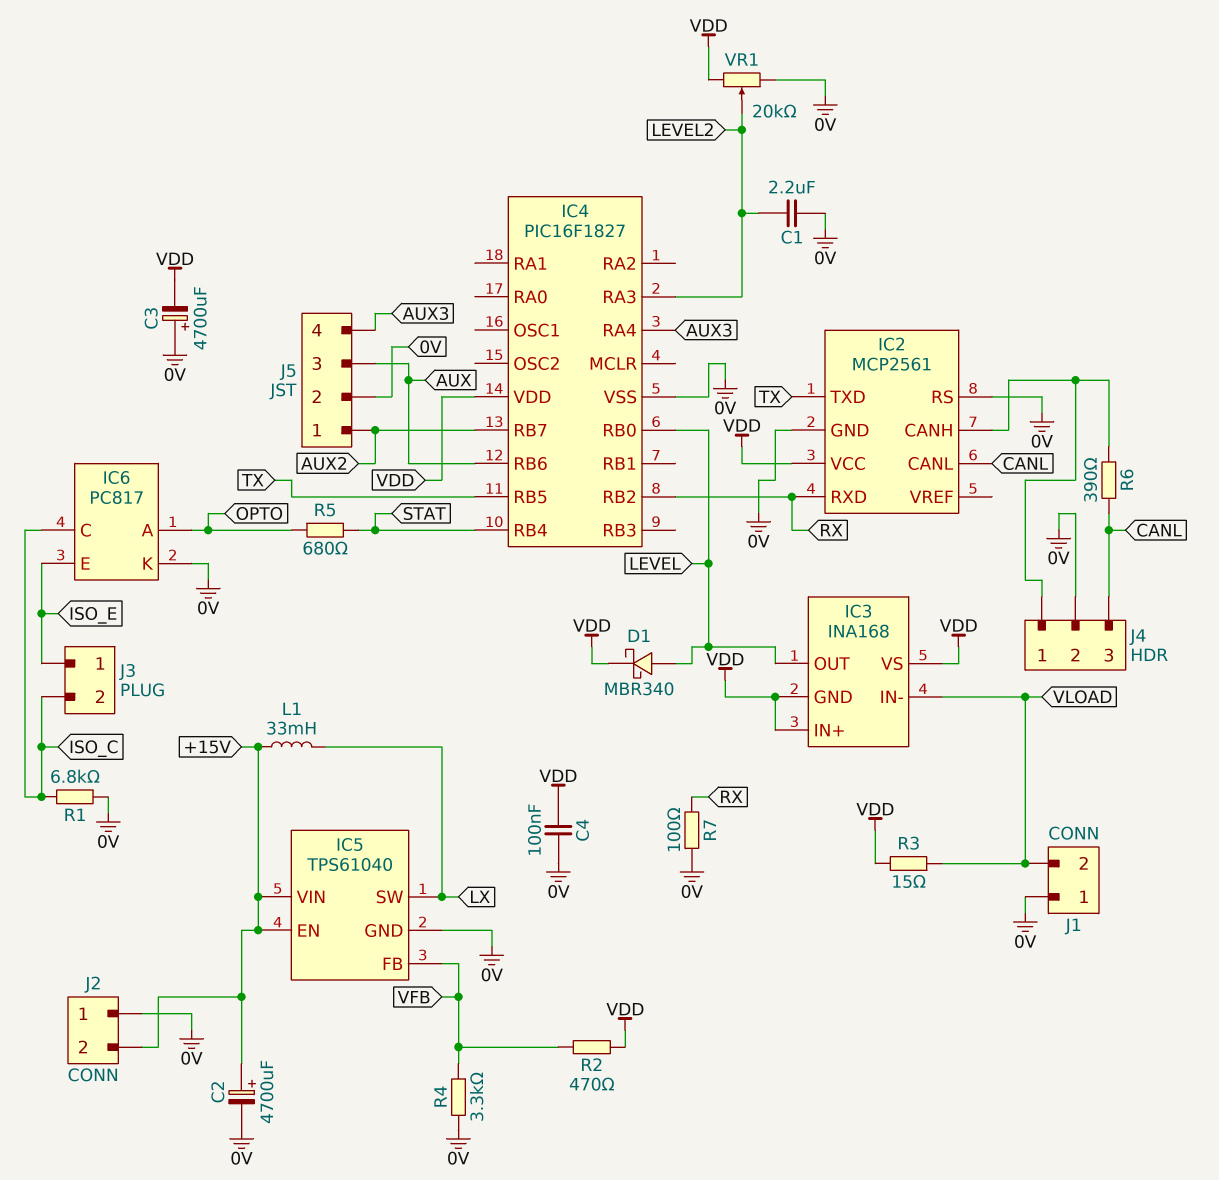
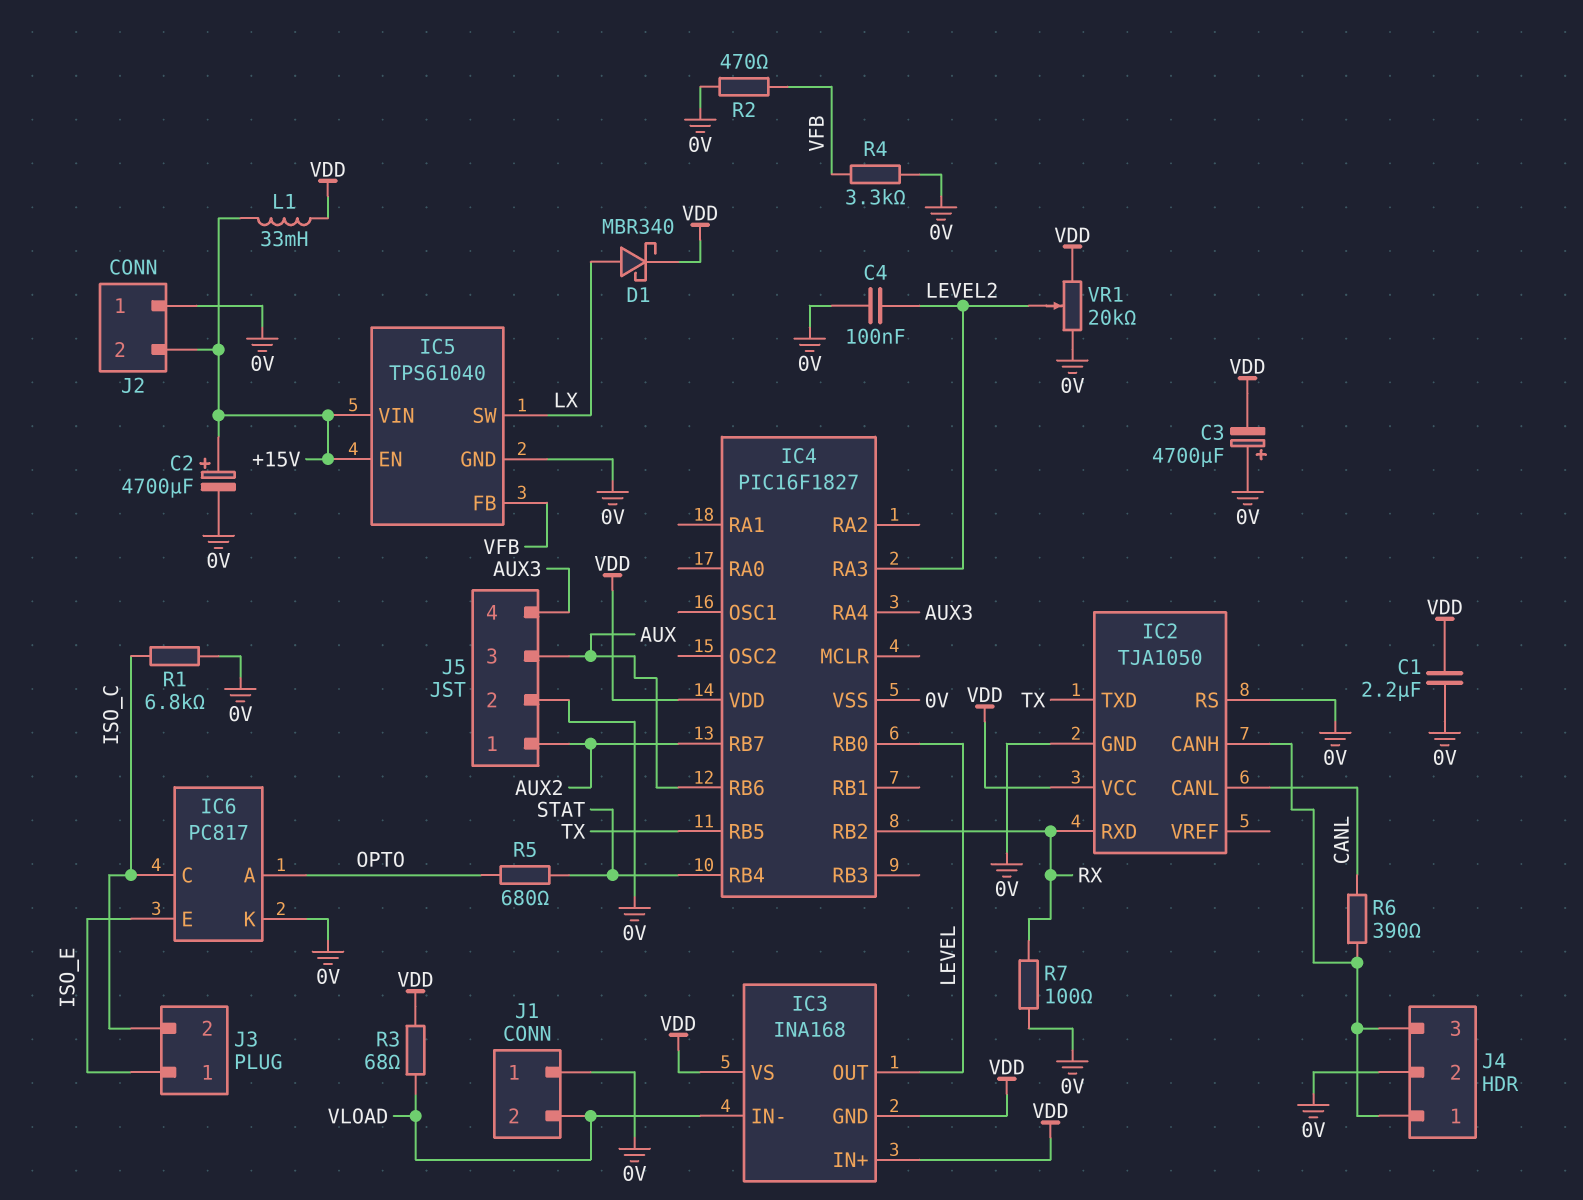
C1: 2.2uF (0V, LEVEL2) -> 2.2uF (0V, VDD)
C4: 100nF (0V, VDD) -> 100nF (0V, LEVEL2)
D1: schottky MBR340 (A LEVEL, K VDD) -> schottky MBR340 (A LX, K VDD)
IC2: MCP2561 -> TJA1050
J4 pin 3: CANL -> IC2/CANH
L1: 33mH (+15V, LX) -> 33mH (+15V, VDD)
R2: 470 (VDD, VFB) -> 470 (0V, VFB)
R3: 15 (VDD, VLOAD) -> 68 (VDD, VLOAD)

